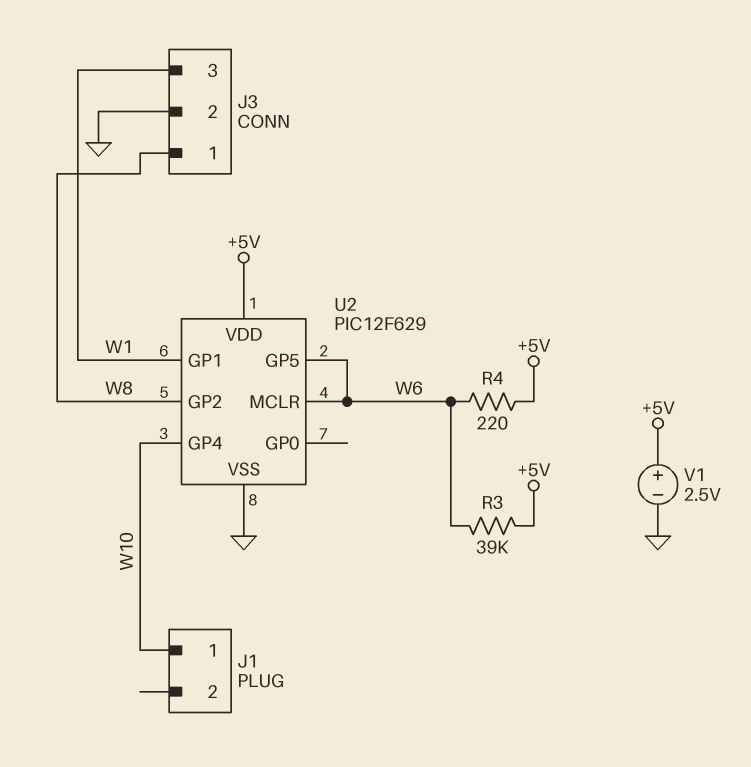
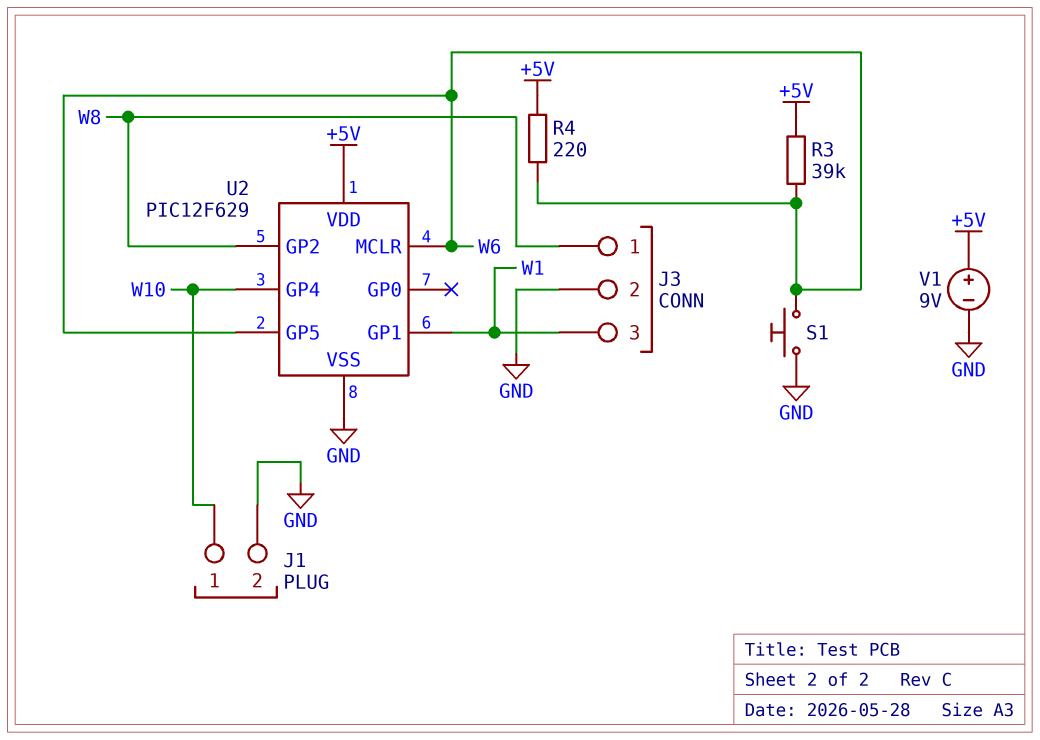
J1 pin 2: none -> GND
S1: none -> button (GND, W6)
V1: 2.5V (plus +5V, minus GND) -> 9V (plus +5V, minus GND)

